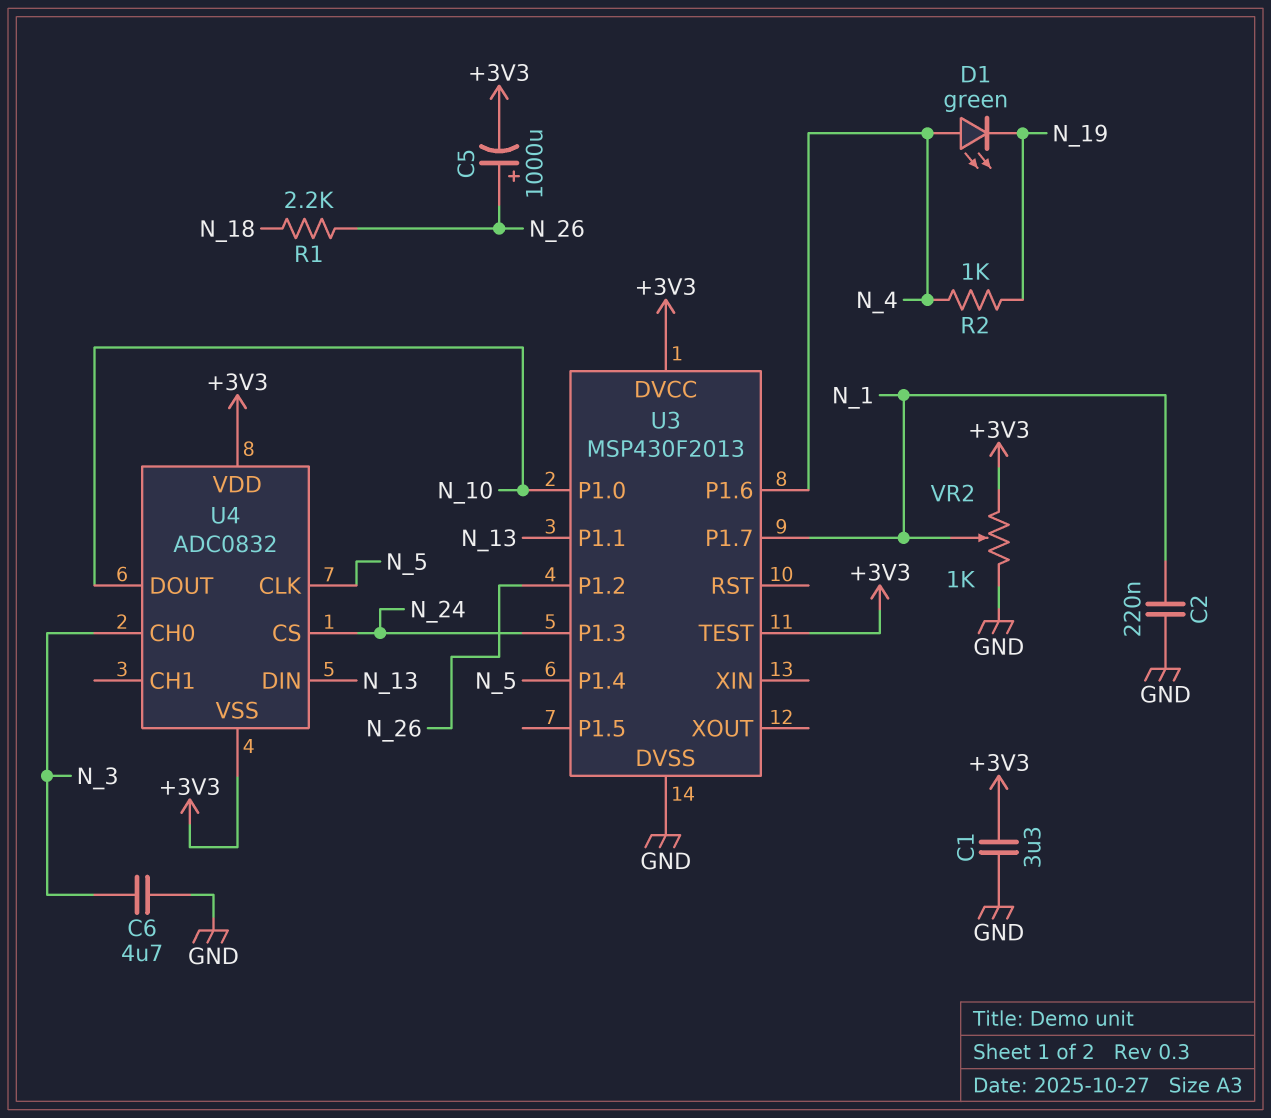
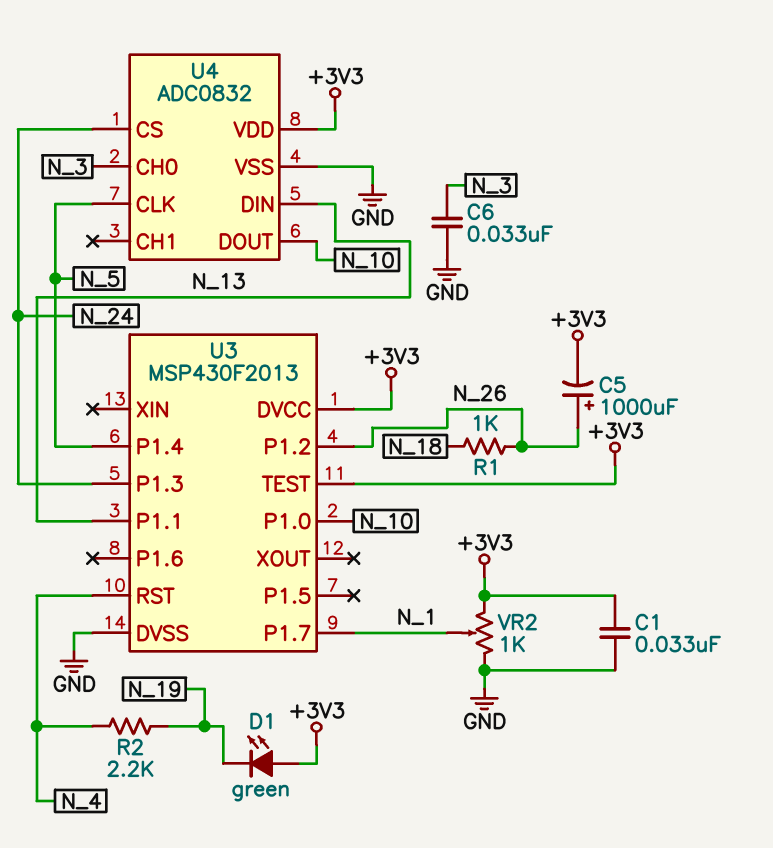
C1: 3.3uF (+3V3, GND) -> 33nF (+3V3, GND)
C2: 220nF (GND, N_1) -> none
C6: 4.7uF (GND, N_3) -> 33nF (GND, N_3)
D1: LED green (A N_4, K N_19) -> LED green (A +3V3, K N_19)
R1: 2.2k (N_18, N_26) -> 1k (N_18, N_26)
R2: 1k (N_4, N_19) -> 2.2k (N_4, N_19)
U3 pin P1.6: N_4 -> none
U3 pin RST: none -> N_4
U4 pin VSS: +3V3 -> GND

